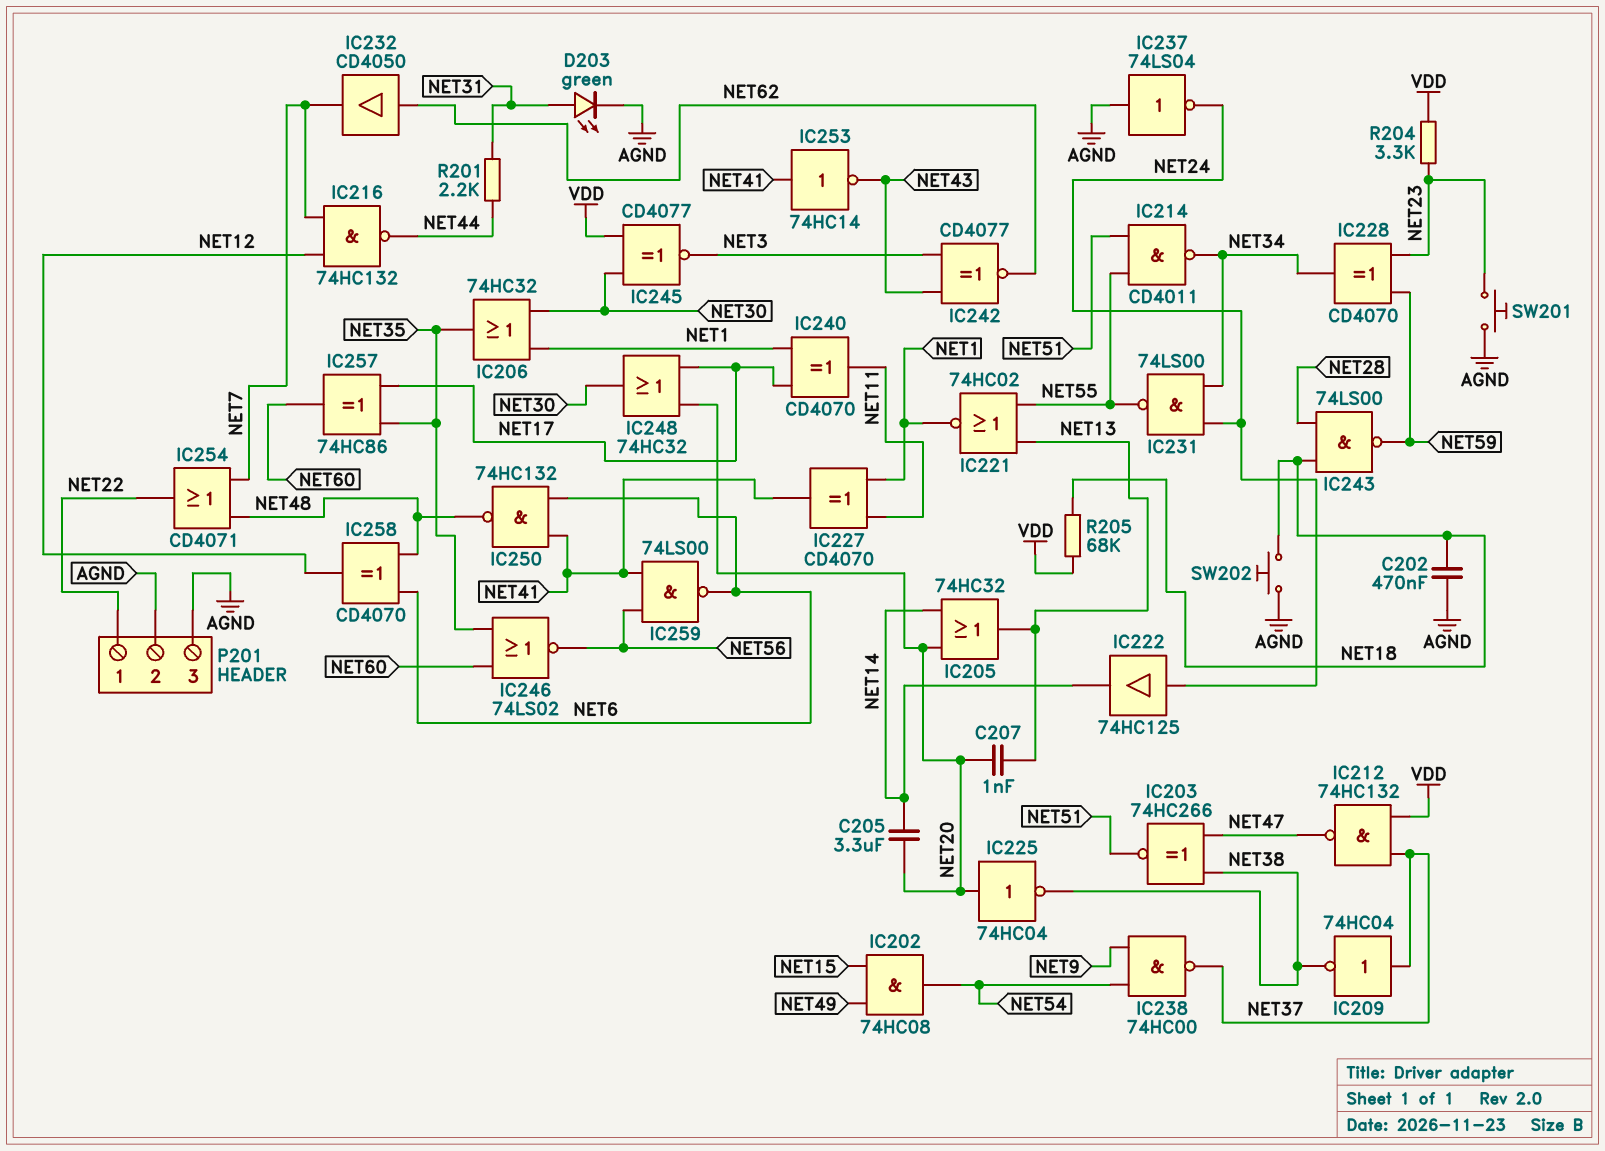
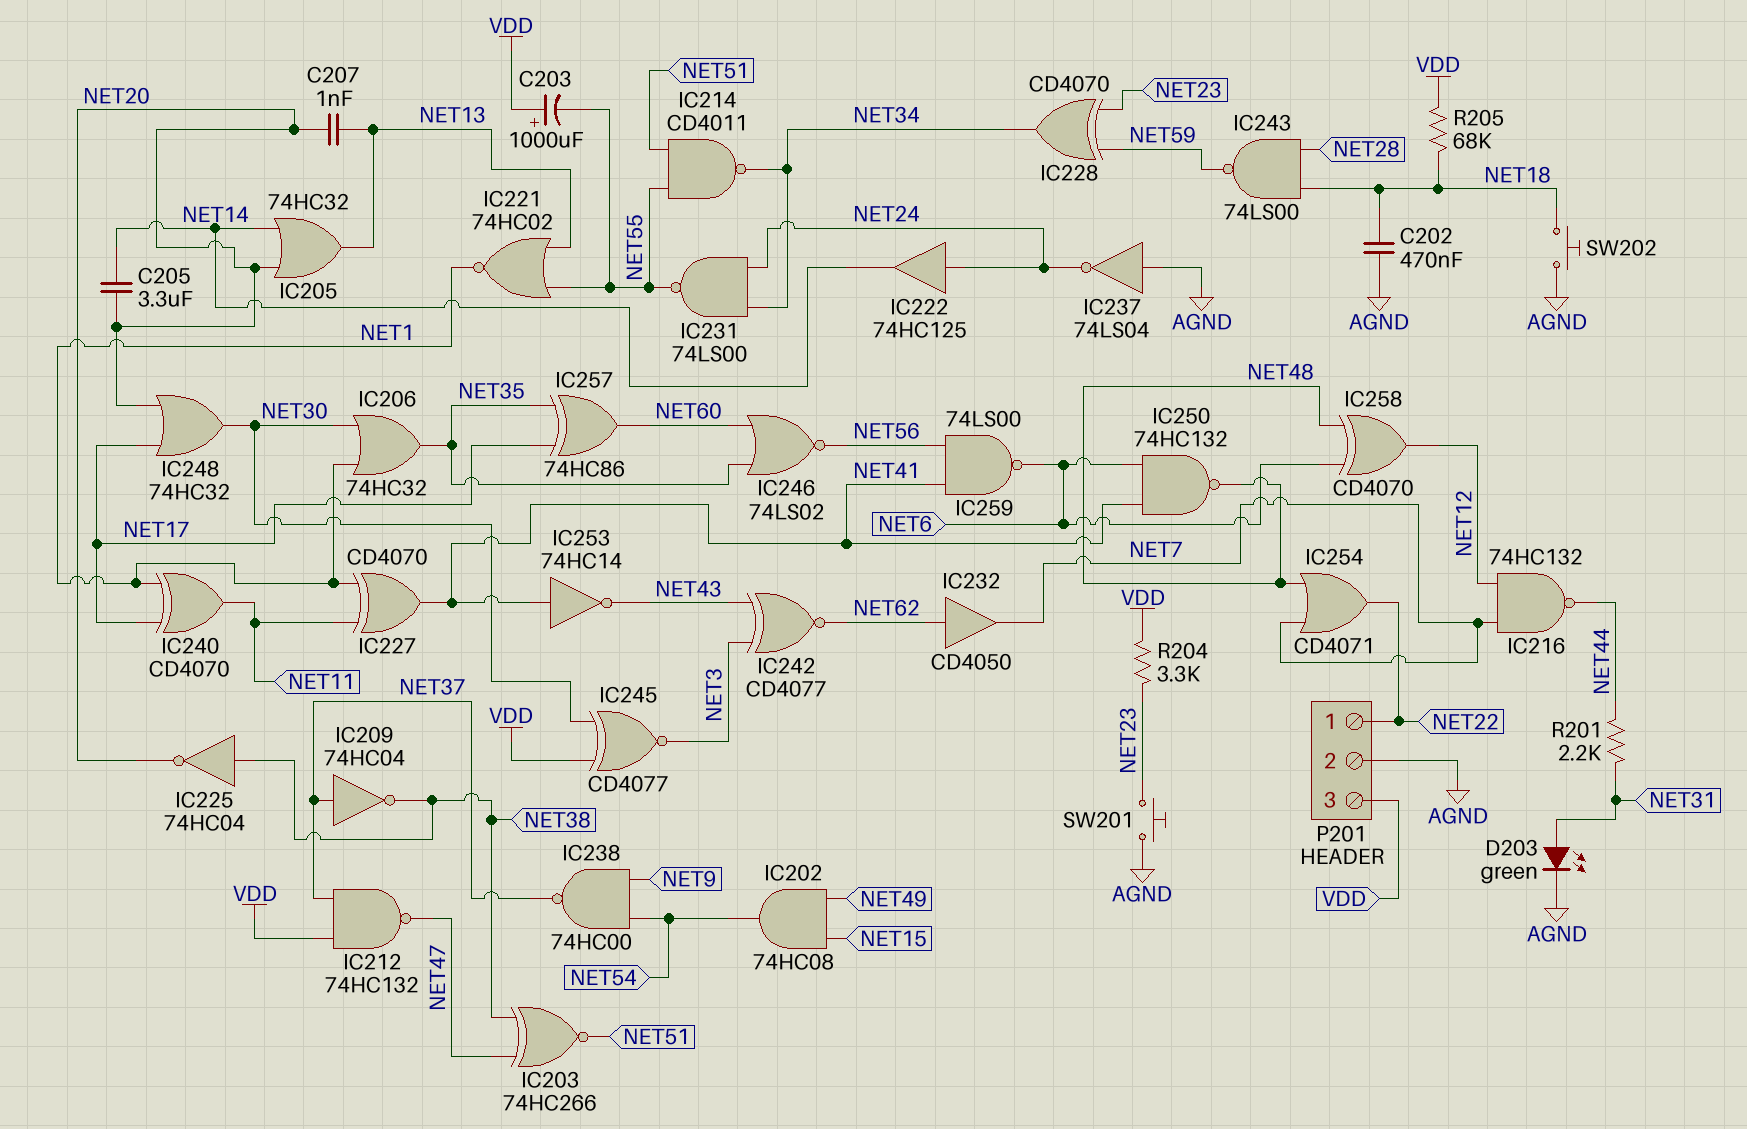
C203: none -> 1000uF (plus VDD, minus NET55)
IC225: NOT 74HC04 (in NET20, out NET38) -> NOT 74HC04 (in NET38, out NET20)
P201 pin 3: AGND -> VDD

